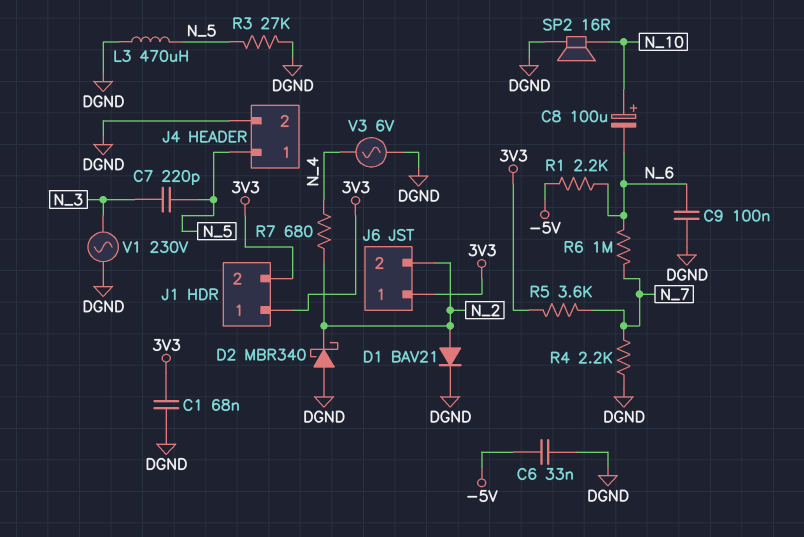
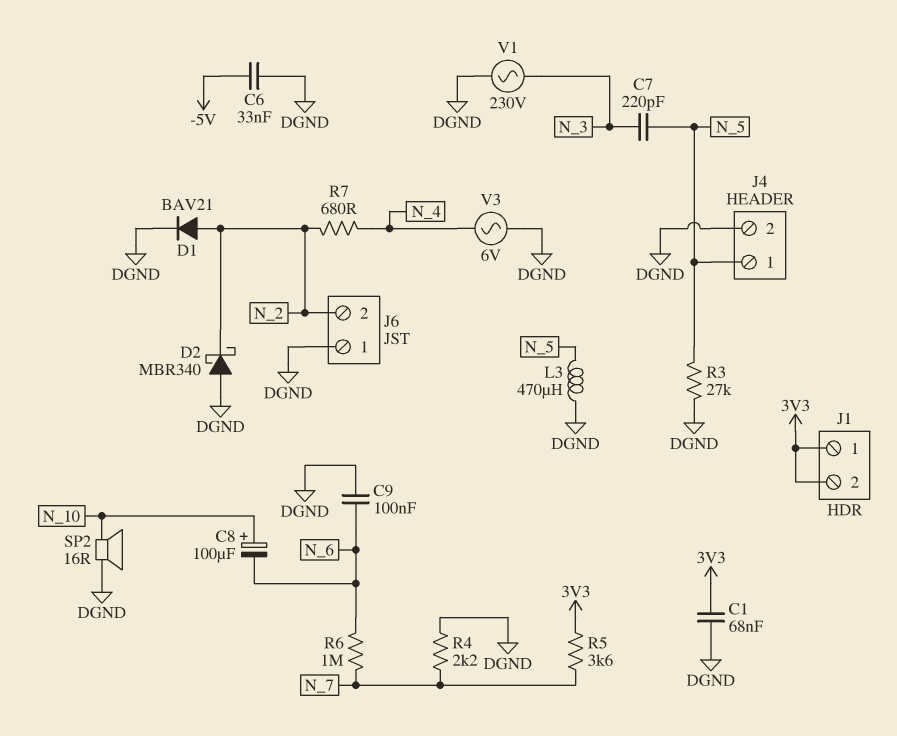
J6 pin 1: 3V3 -> DGND
R1: 2.2k (-5V, N_6) -> none

